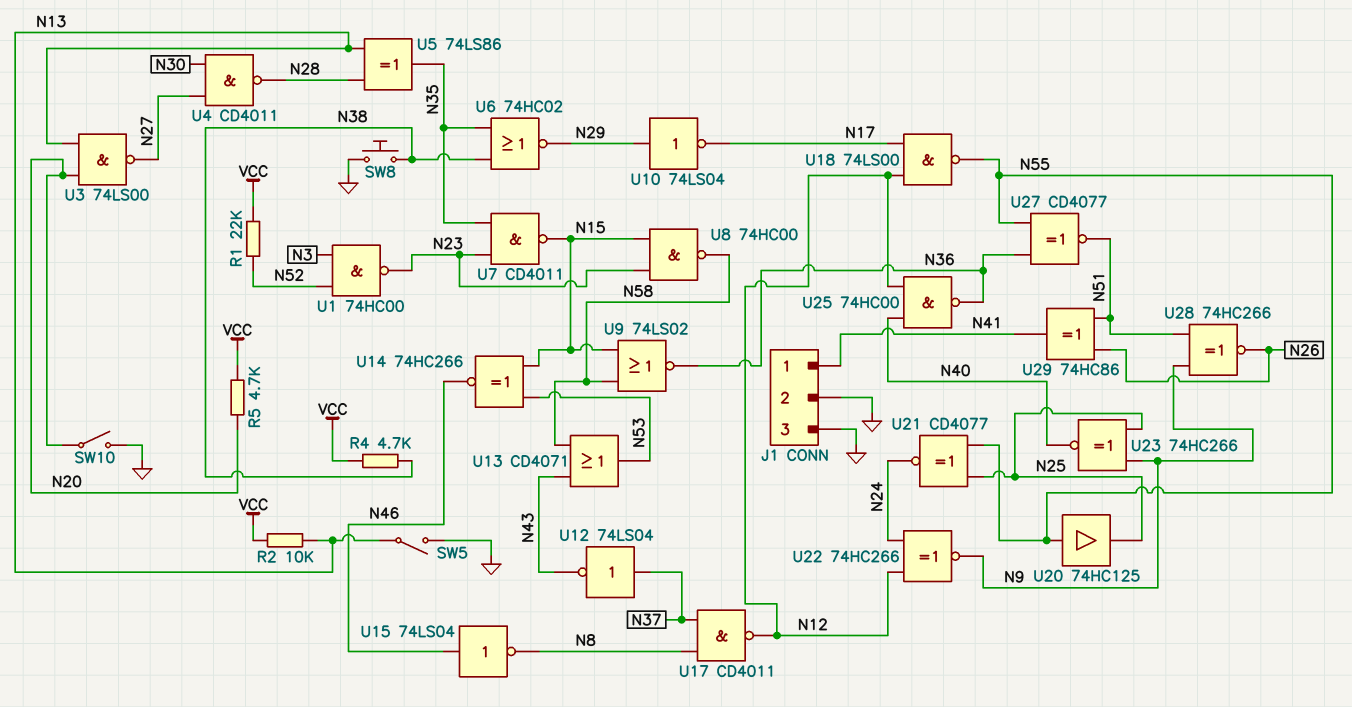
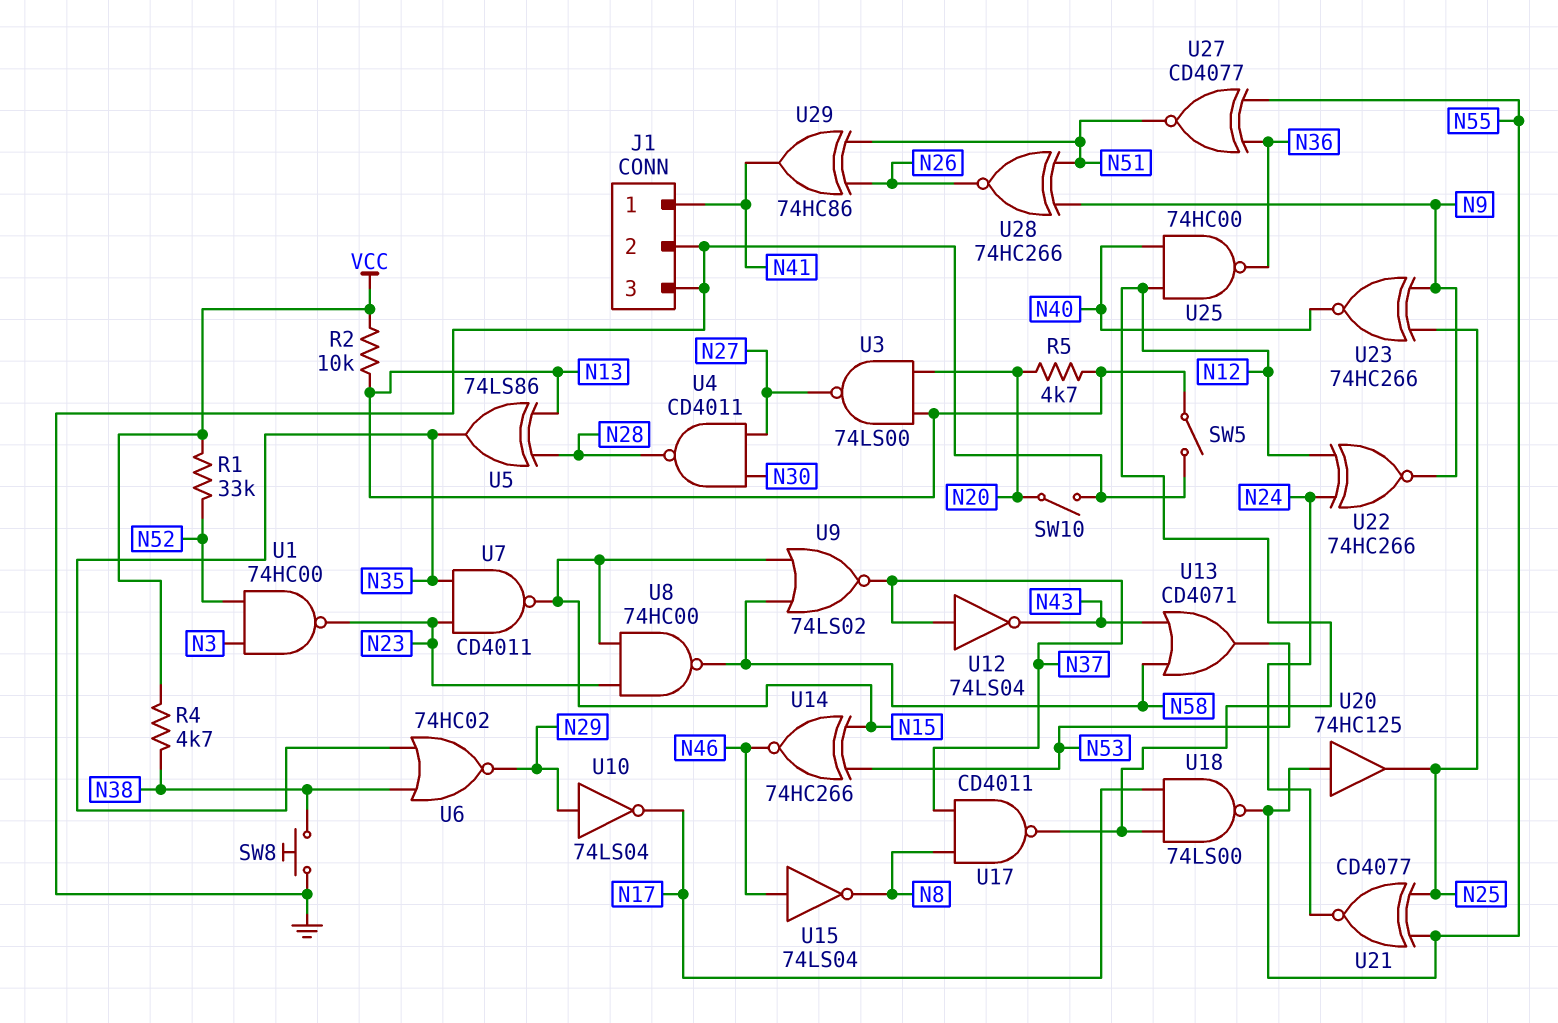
R1: 22k (N52, VCC) -> 33k (N52, VCC)
R5: 4.7k (N20, VCC) -> 4.7k (N13, N20)
U9: NOR 74LS02 (in N15, in N58, out N36) -> NOR 74LS02 (in N15, in N58, out N37)

